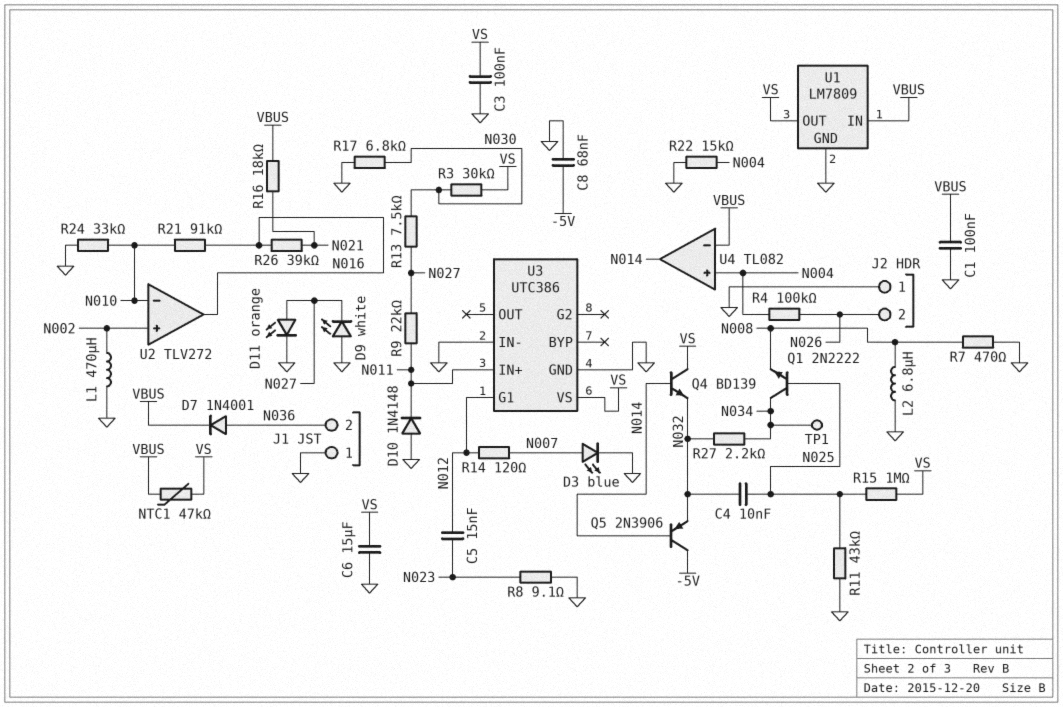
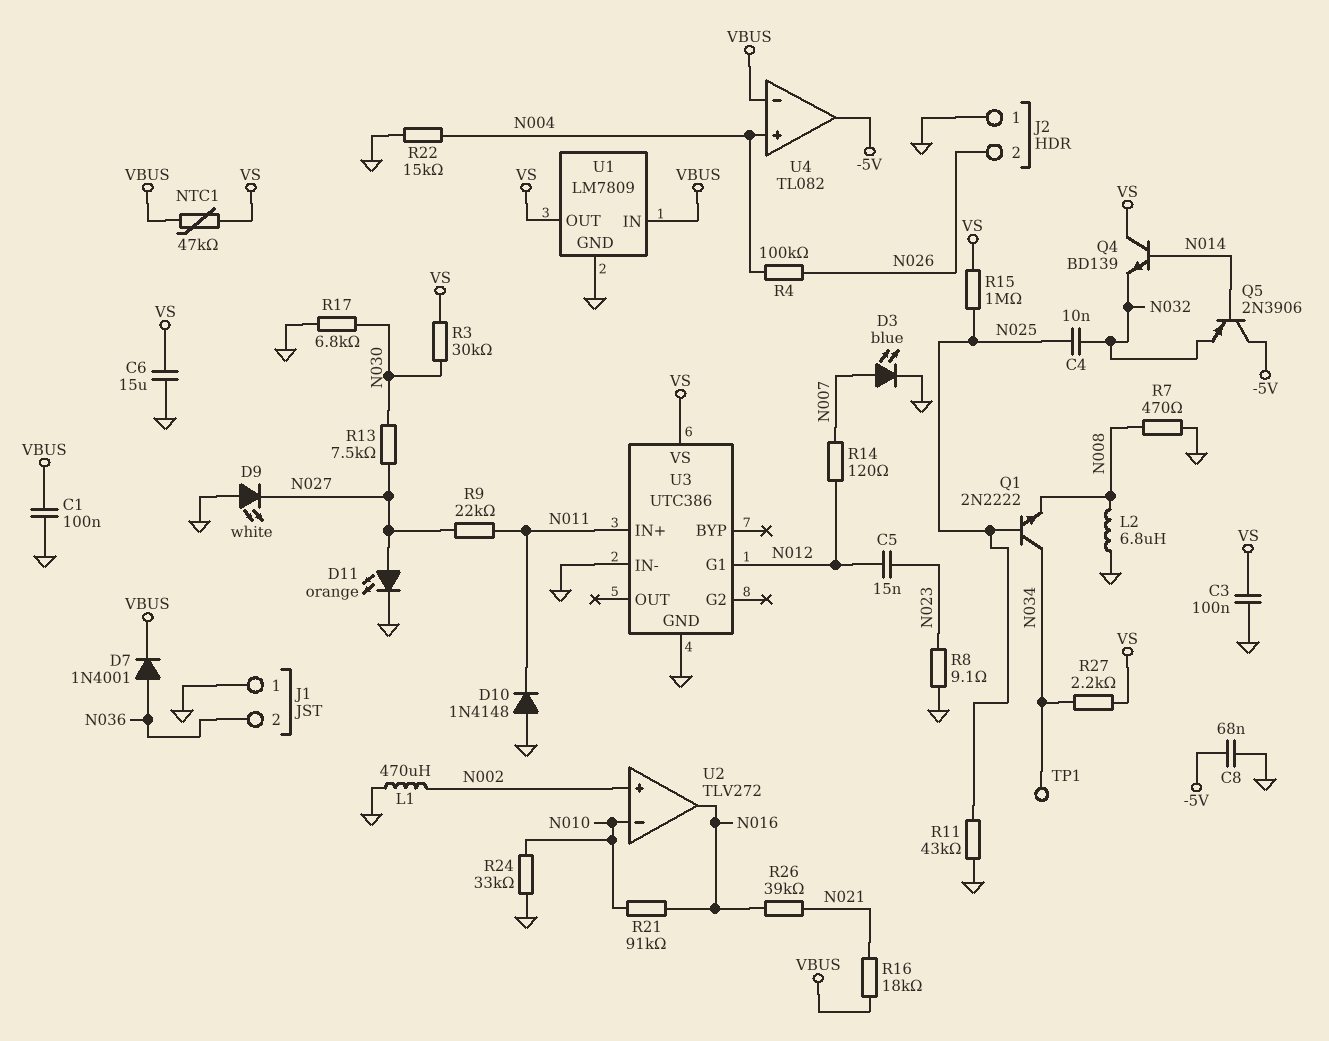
R27: 2.2k (N032, N034) -> 2.2k (N034, VS)
U4 pin out: N014 -> -5V

